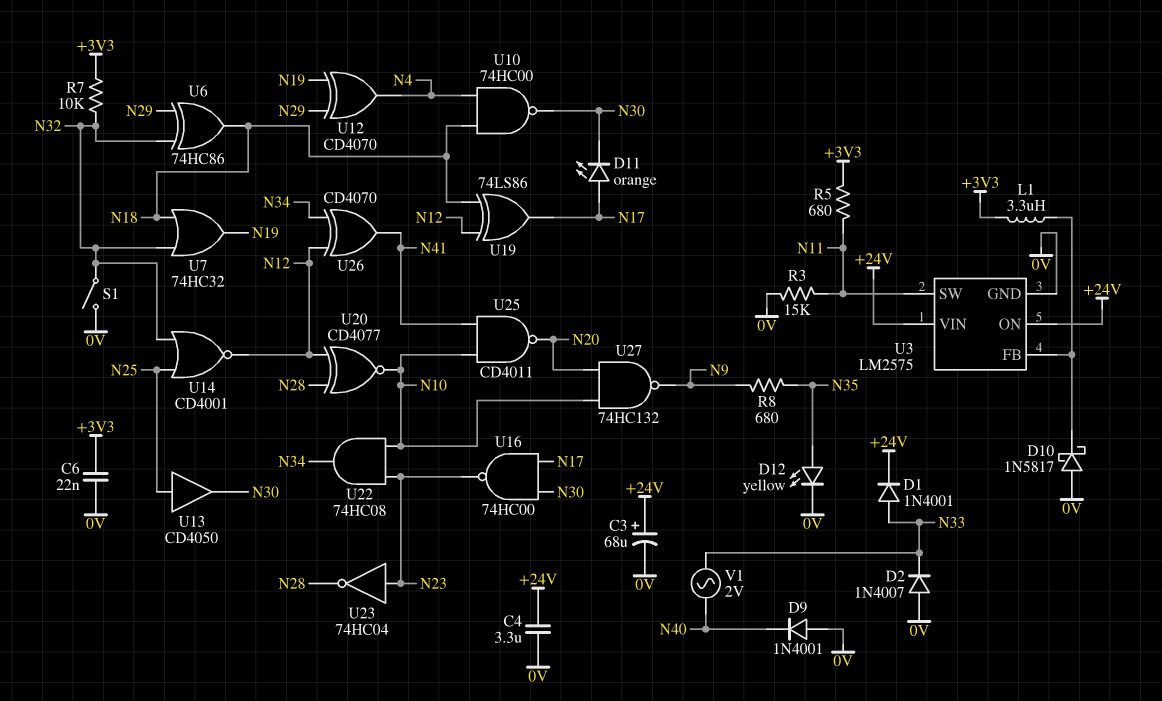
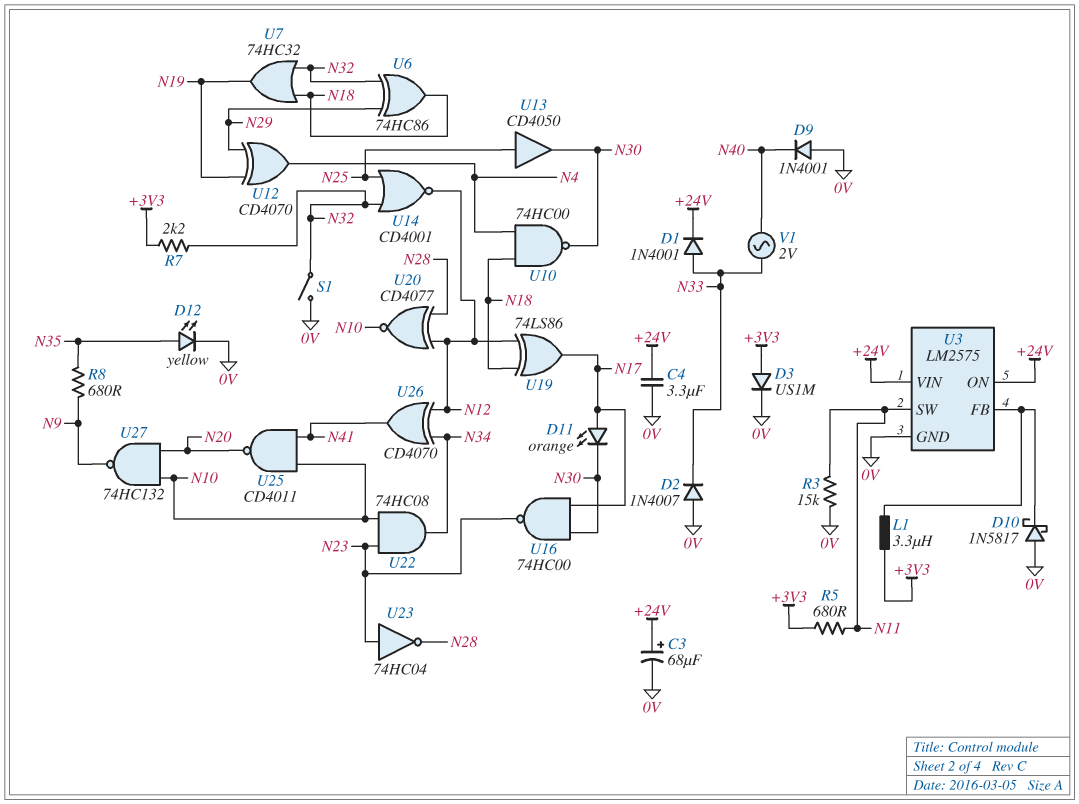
C6: 22nF (+3V3, 0V) -> none
D3: none -> diode US1M (A +3V3, K 0V)
R7: 10k (+3V3, N32) -> 2.2k (+3V3, N32)

